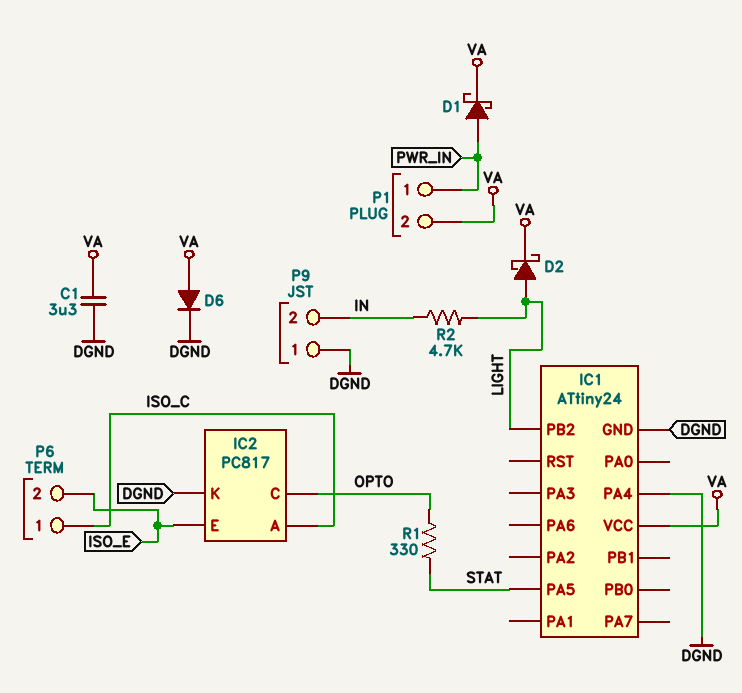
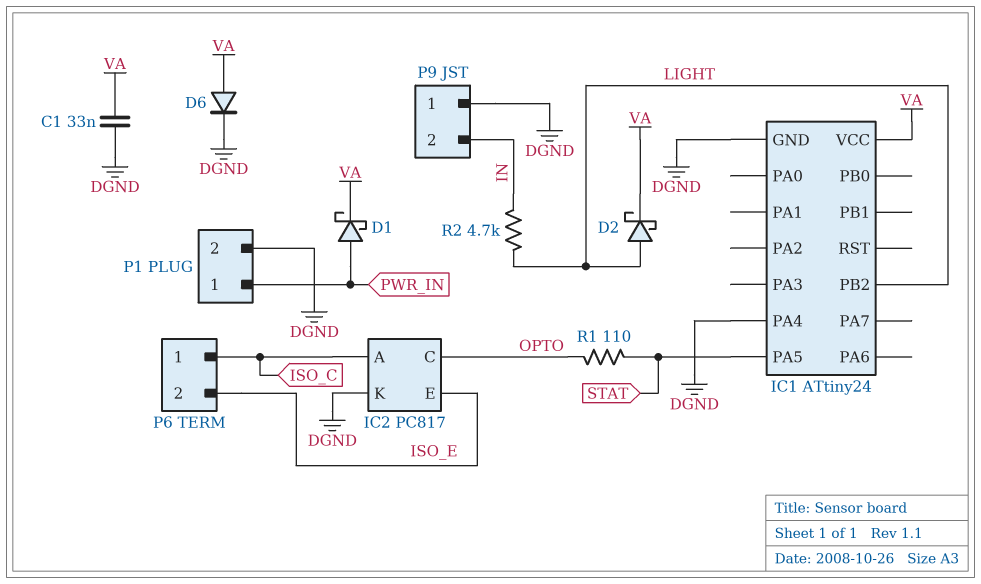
C1: 3.3uF (DGND, VA) -> 33nF (DGND, VA)
P1 pin 2: VA -> DGND
R1: 330 (OPTO, STAT) -> 110 (OPTO, STAT)

